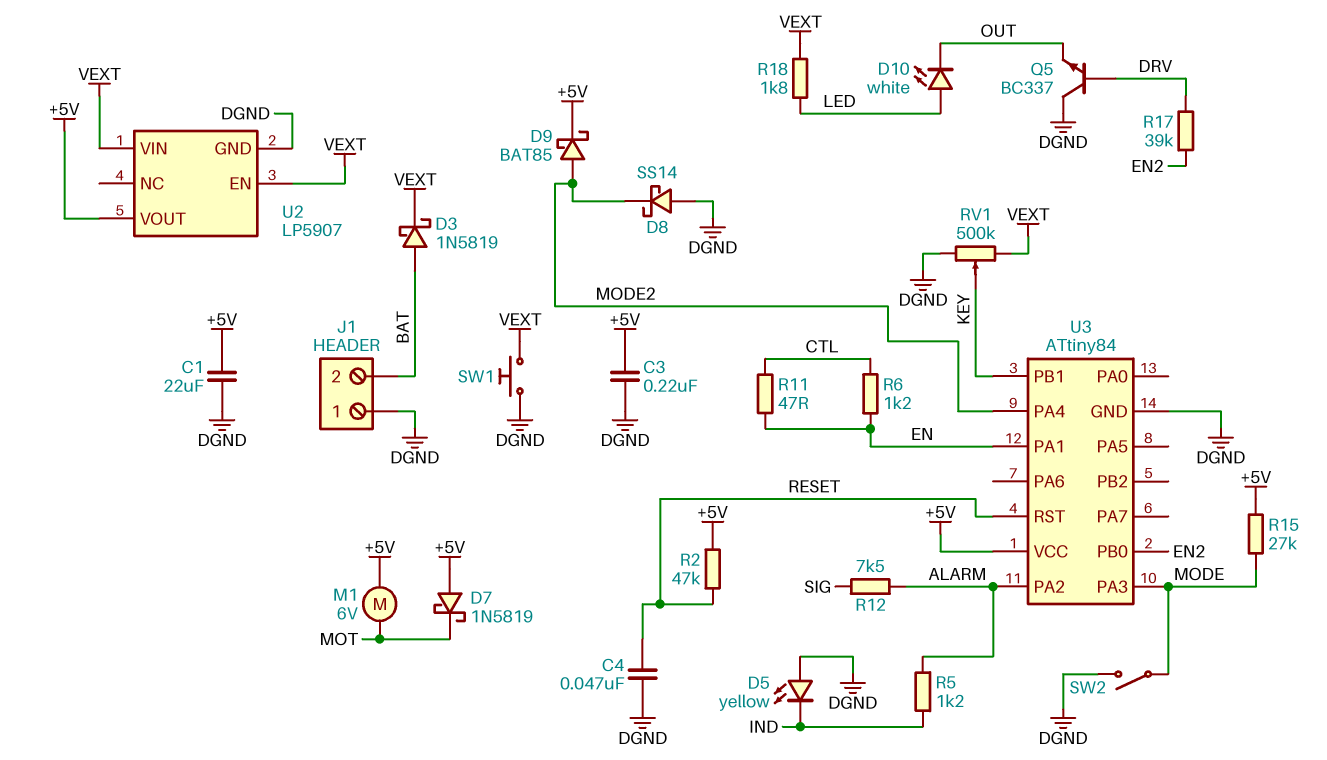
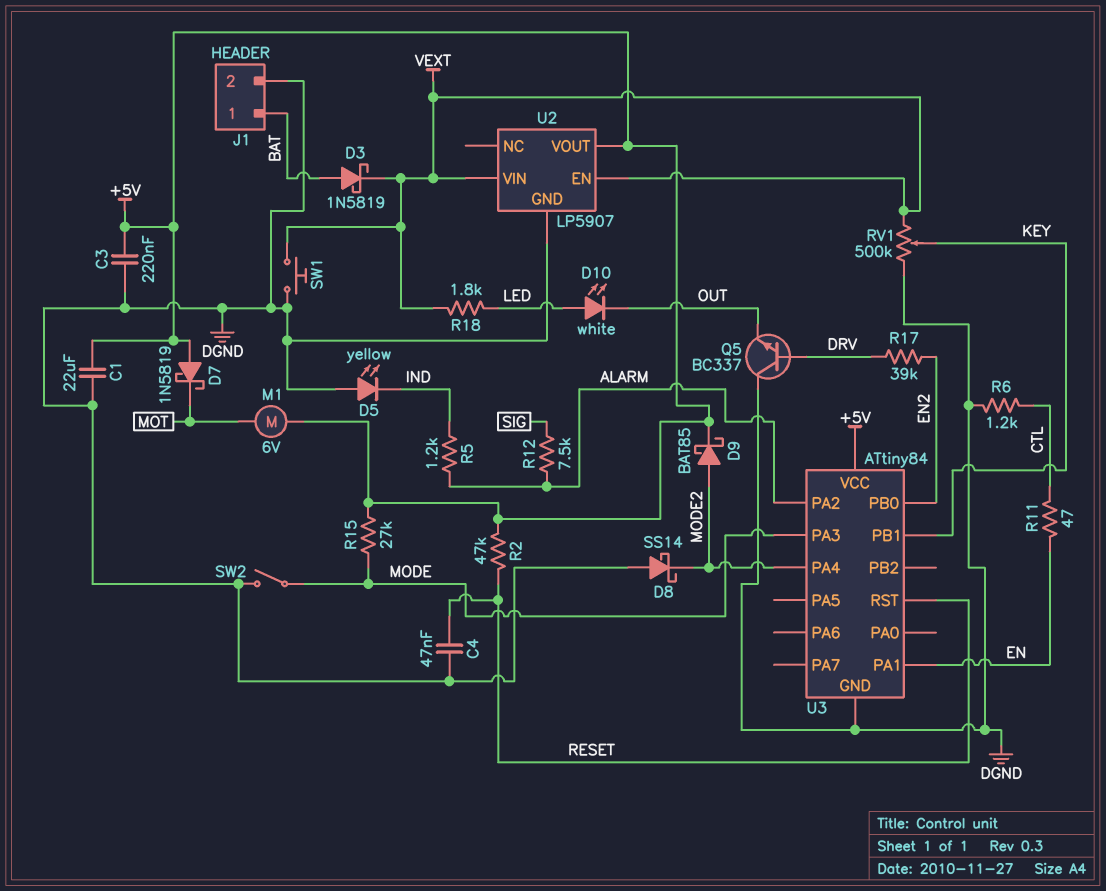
J1 pin 1: DGND -> BAT
J1 pin 2: BAT -> DGND
R6: 1.2k (CTL, EN) -> 1.2k (CTL, DGND)

